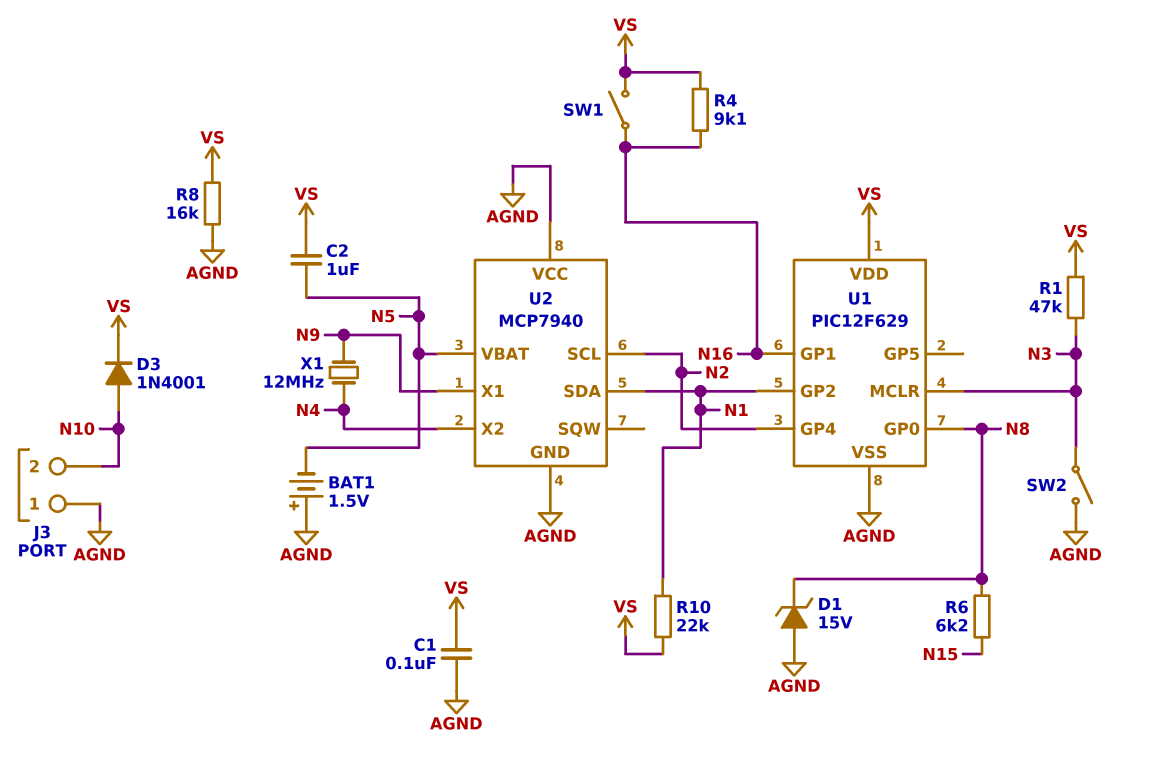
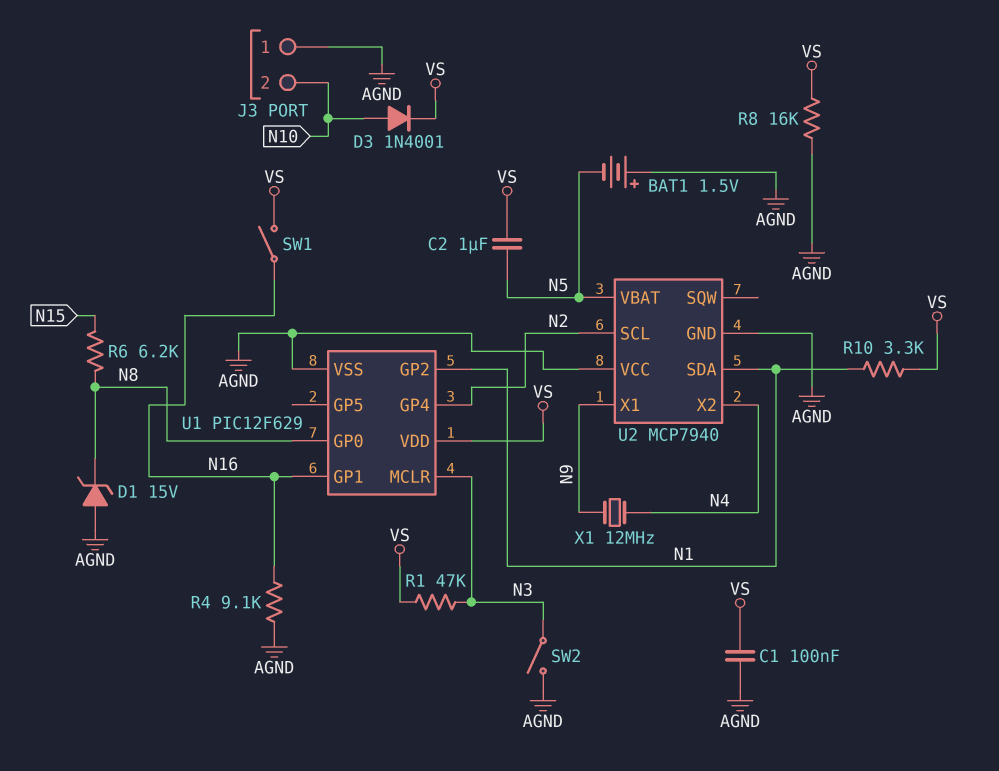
R4: 9.1k (N16, VS) -> 9.1k (AGND, N16)
R10: 22k (N1, VS) -> 3.3k (N1, VS)

